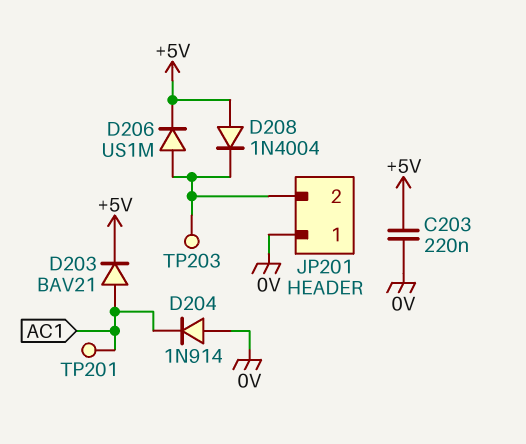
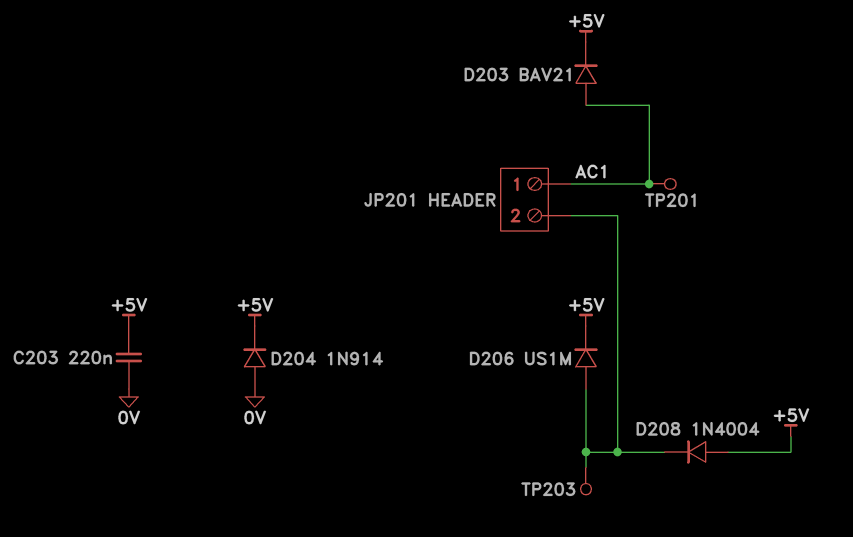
D204: diode 1N914 (A 0V, K AC1) -> diode 1N914 (A 0V, K +5V)
JP201 pin 1: 0V -> AC1

